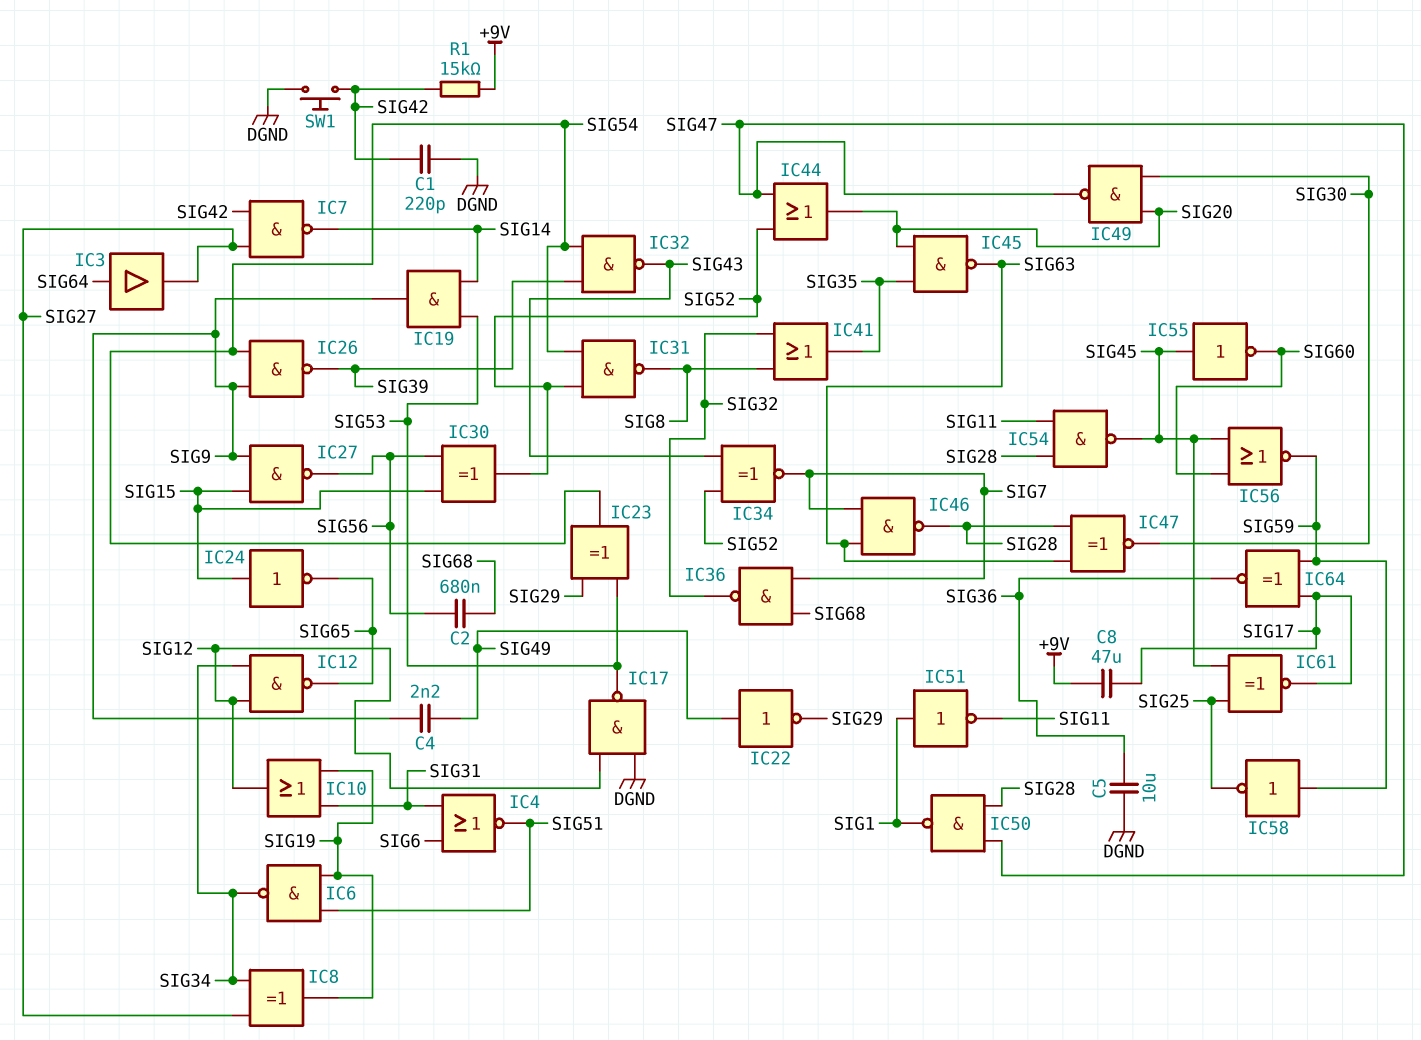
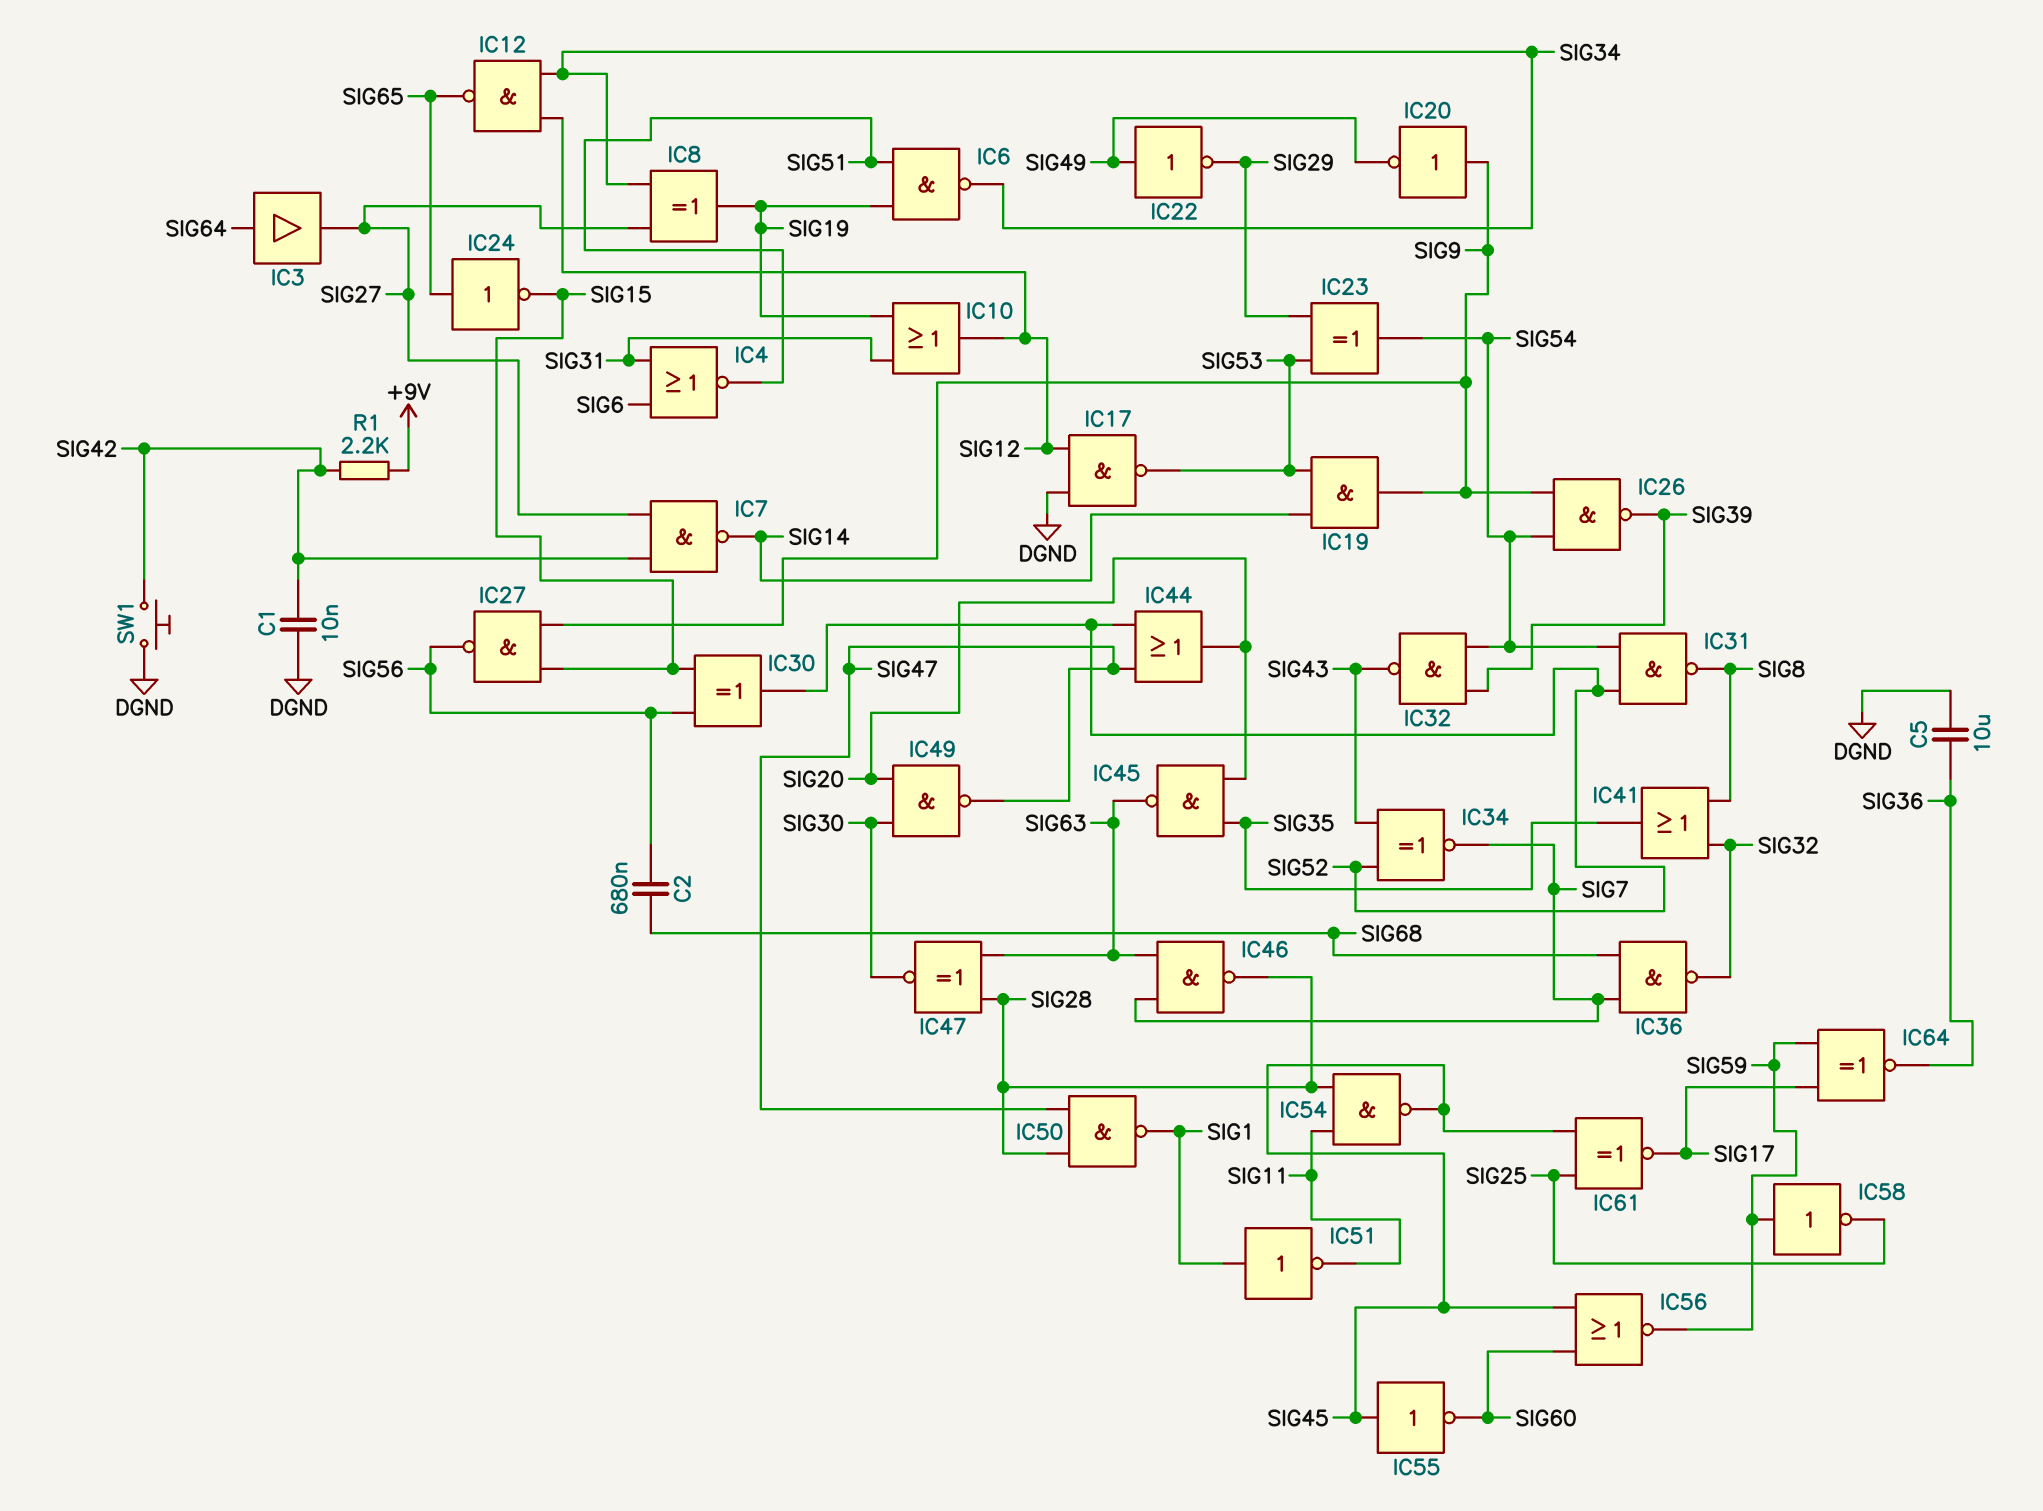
C1: 220pF (DGND, SIG42) -> 10nF (DGND, SIG42)
C4: 2.2nF (SIG9, SIG49) -> none
C8: 47uF (+9V, SIG17) -> none
IC20: none -> NOT (in SIG9, out SIG49)
IC24: NOT (in SIG15, out SIG65) -> NOT (in SIG65, out SIG15)
R1: 15k (+9V, SIG42) -> 2.2k (+9V, SIG42)

